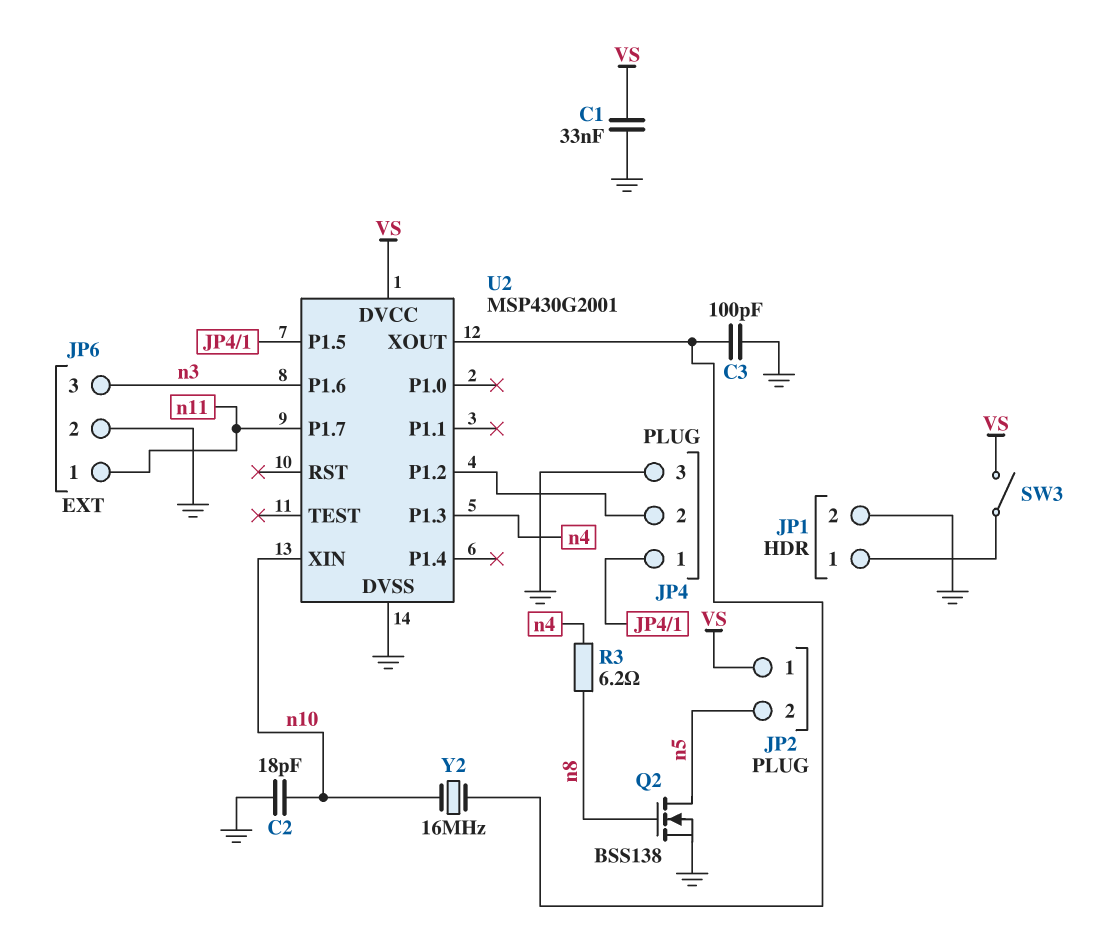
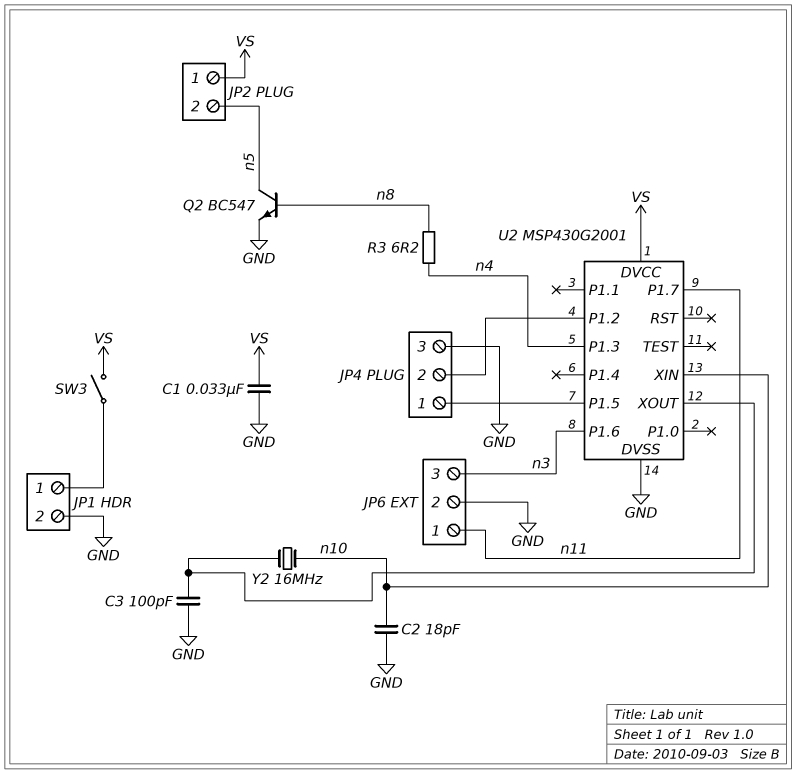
Q2: NMOS BSS138 (G n8, D n5, S GND) -> NPN BC547 (B n8, C n5, E GND)

